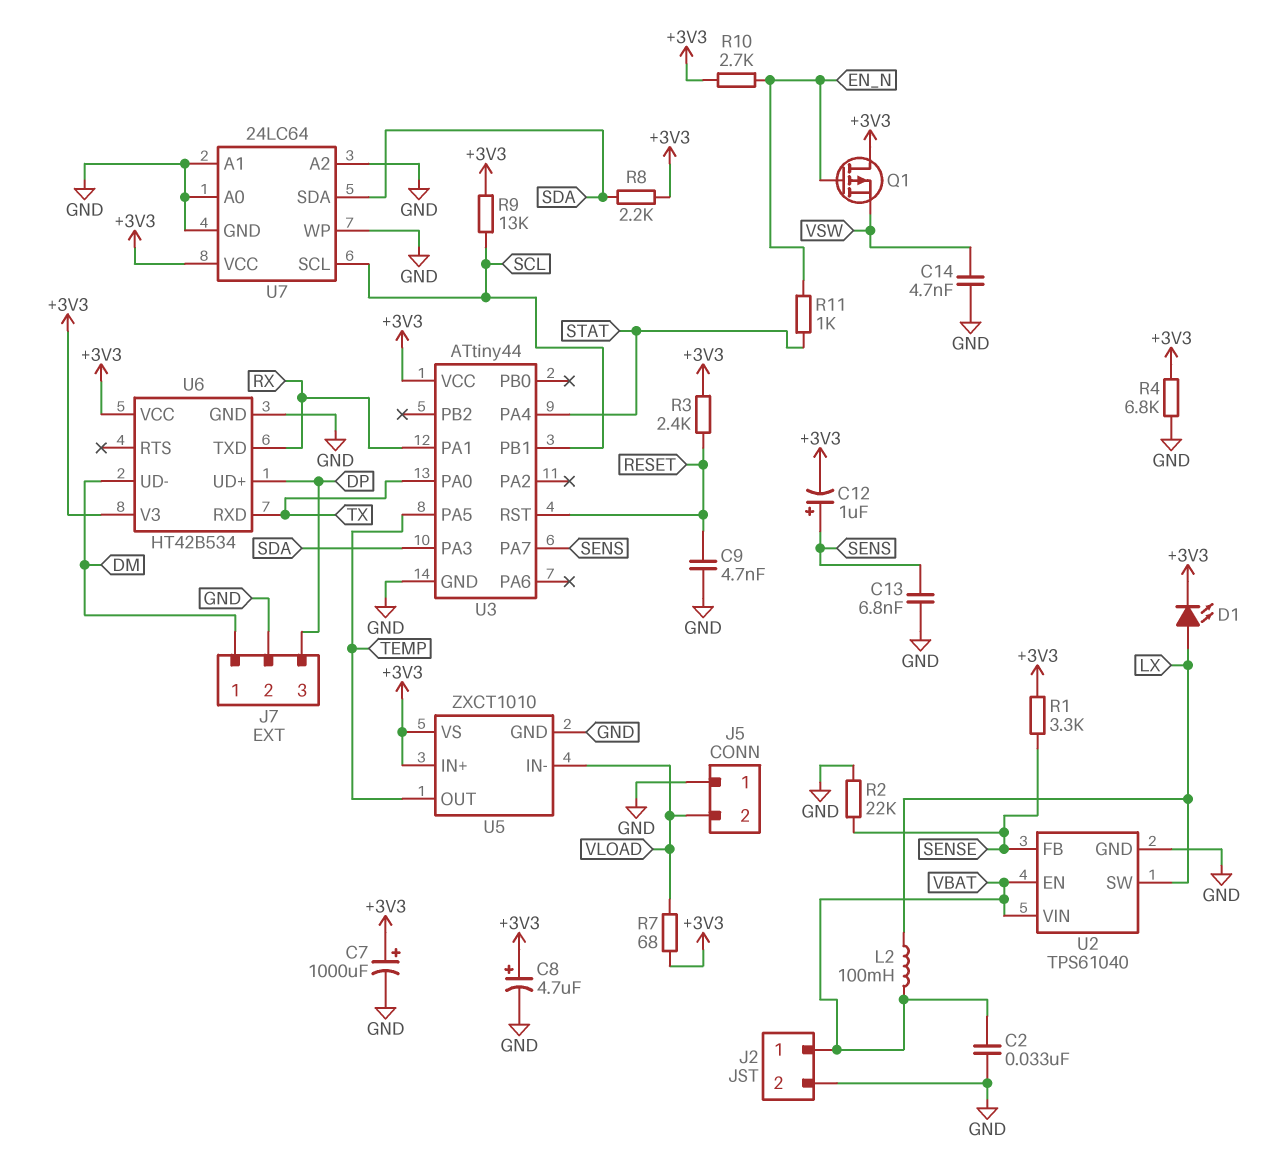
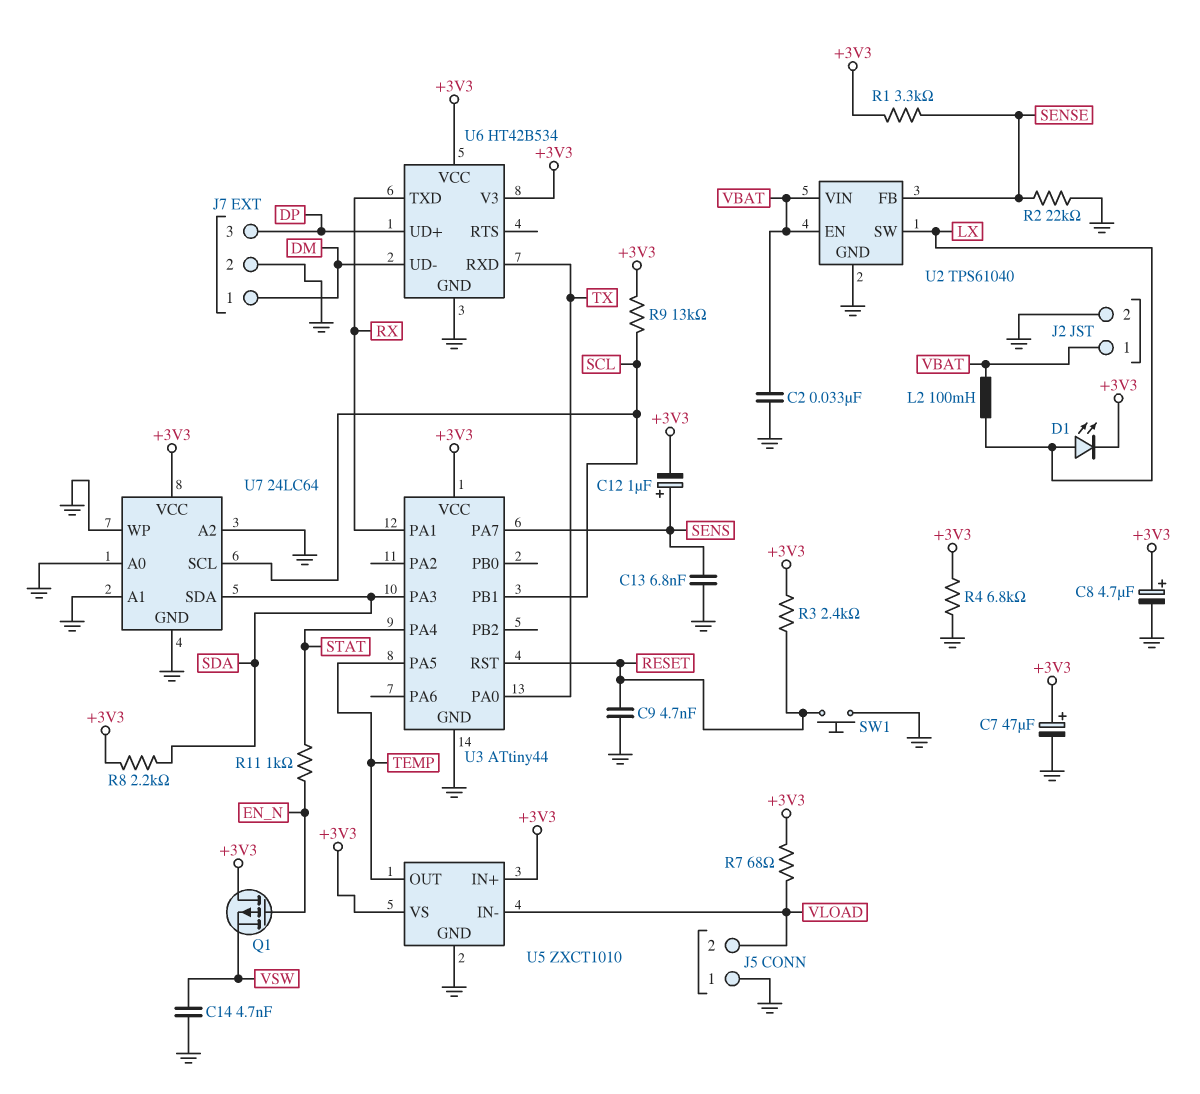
C7: 1000uF (plus +3V3, minus GND) -> 47uF (plus +3V3, minus GND)
R10: 2.7k (+3V3, EN_N) -> none
SW1: none -> button (GND, RESET)

